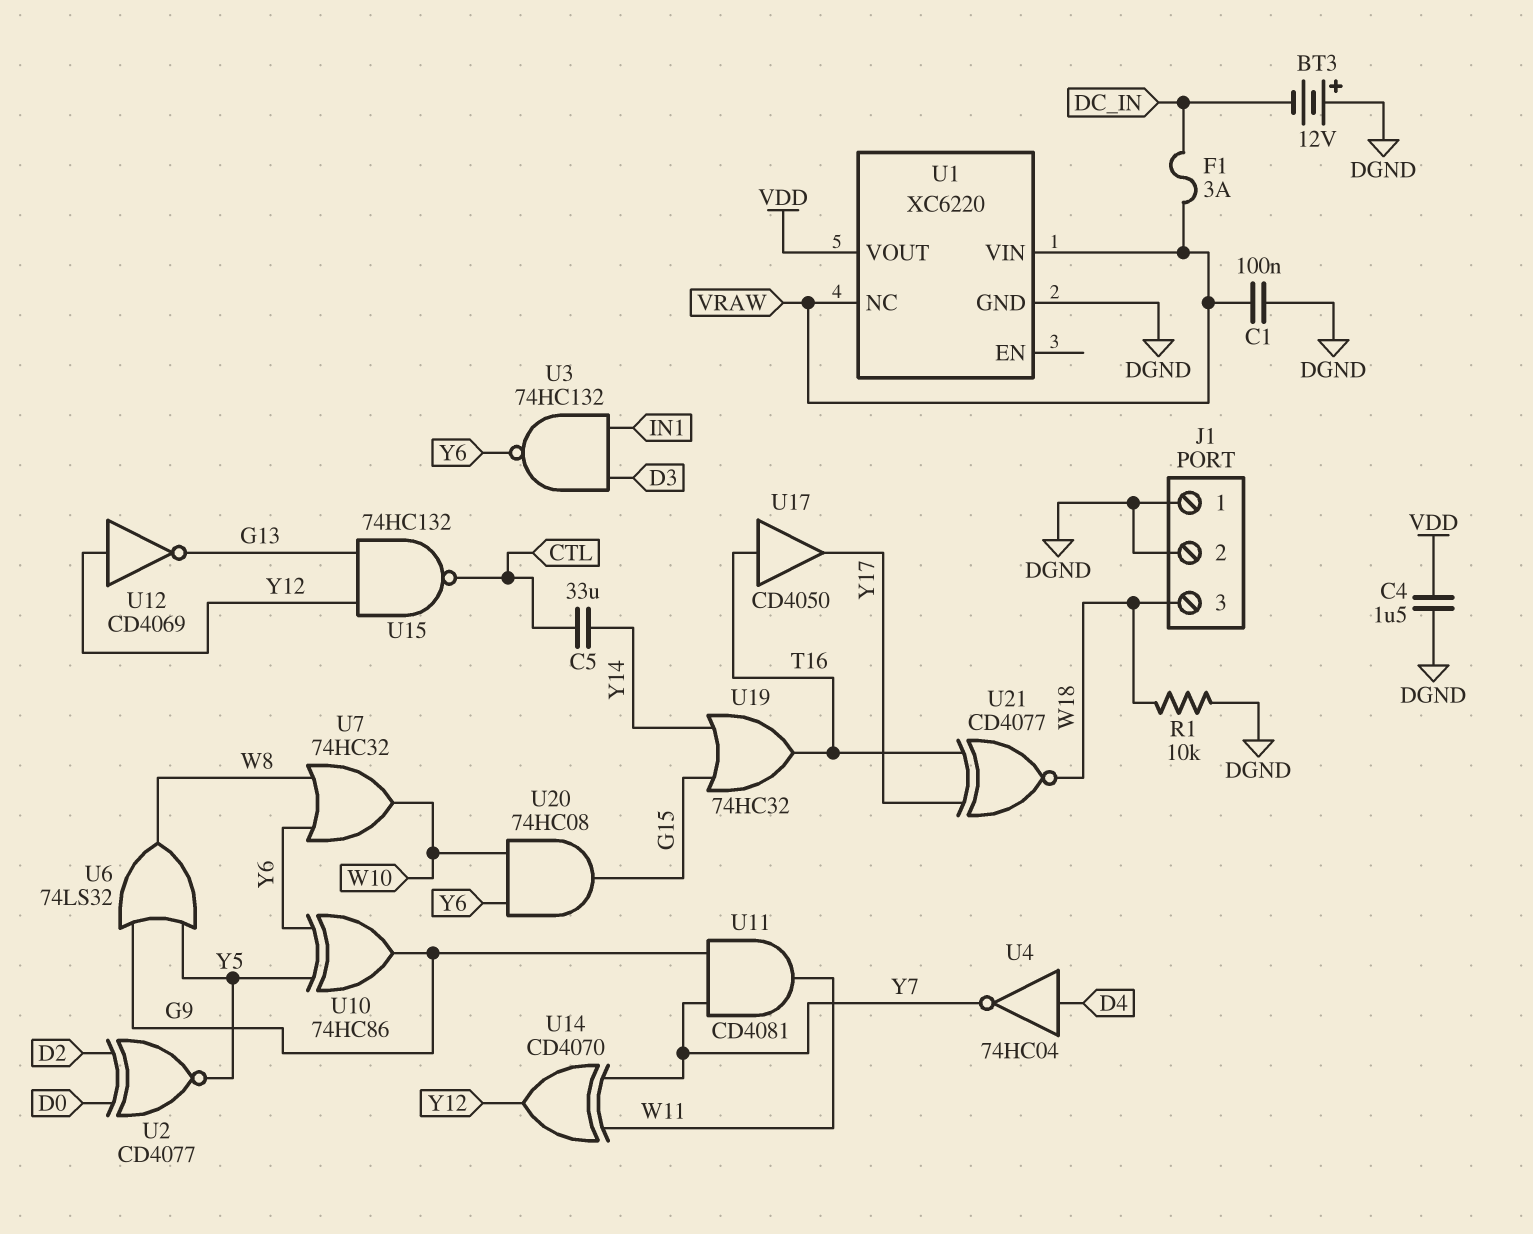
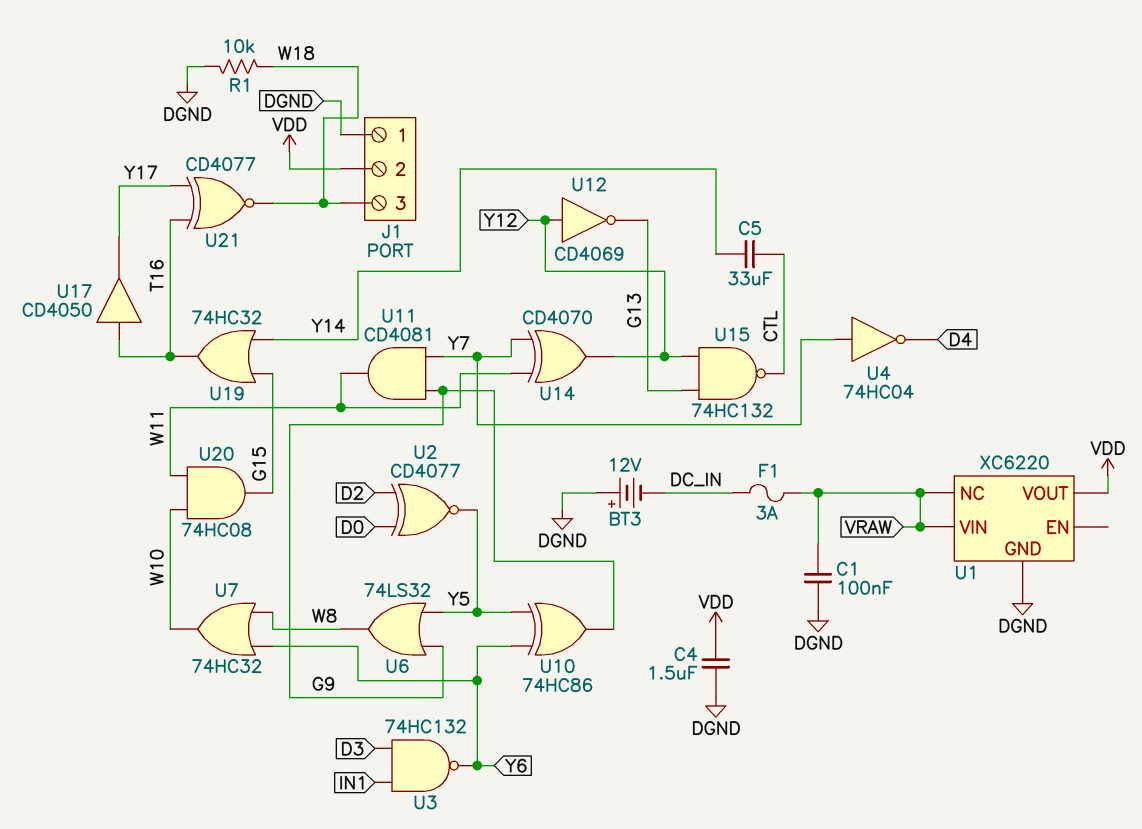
J1 pin 2: DGND -> VDD
U4: NOT 74HC04 (in D4, out Y7) -> NOT 74HC04 (in Y7, out D4)
U20: AND 74HC08 (in W10, in Y6, out G15) -> AND 74HC08 (in W10, in W11, out G15)

